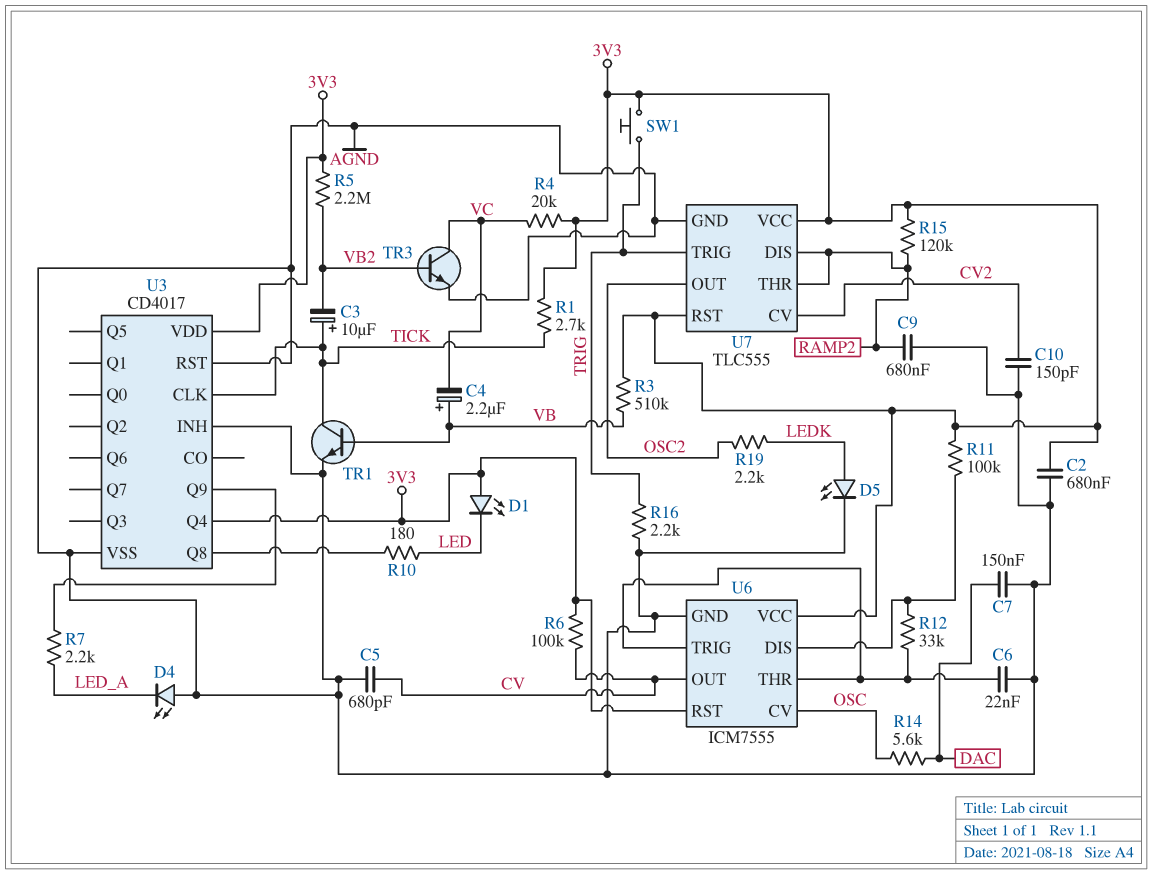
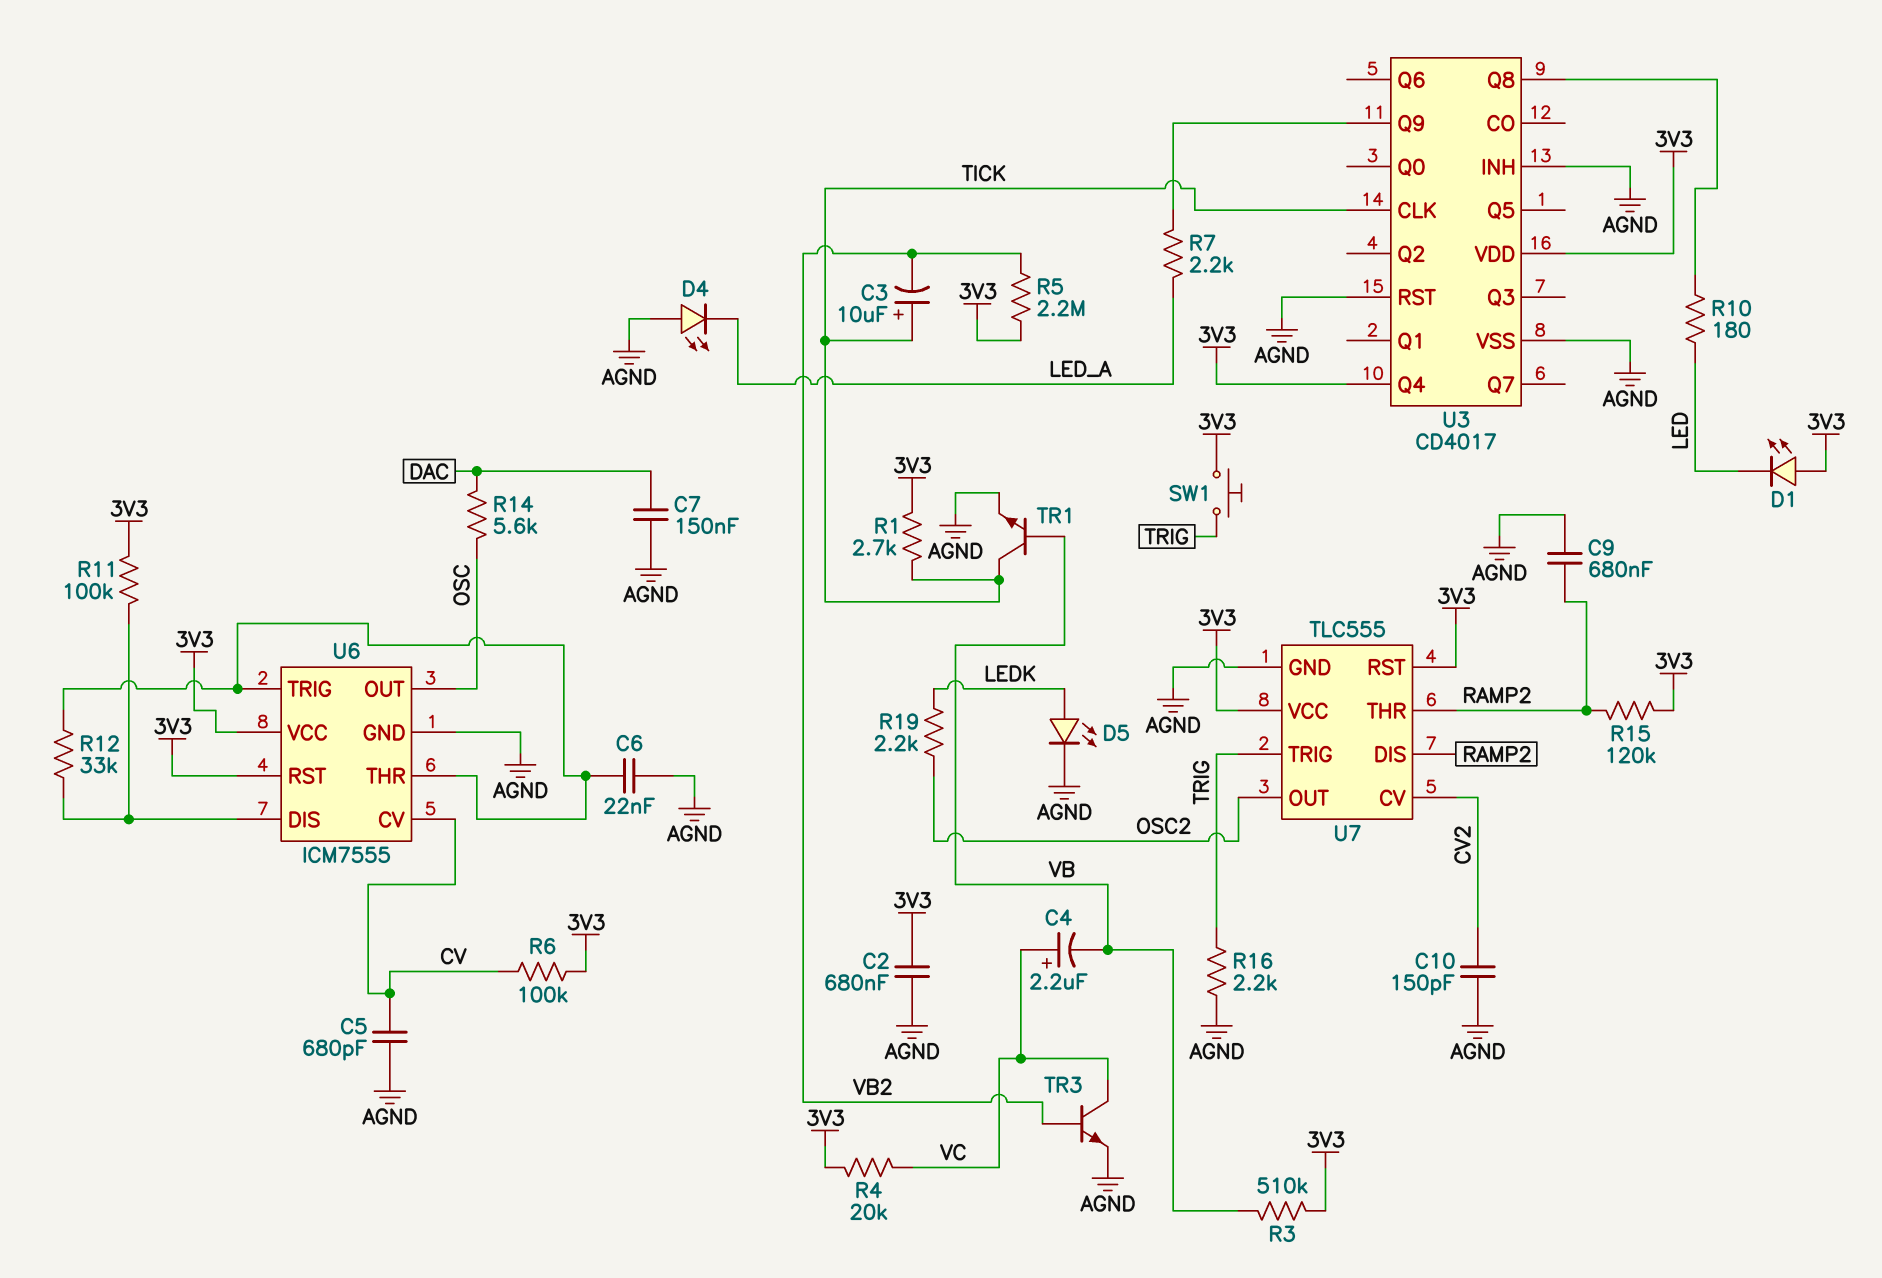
C4: 2.2uF (plus VB, minus VC) -> 2.2uF (plus VC, minus VB)
U6 pin CV: OSC -> CV
U6 pin OUT: CV -> OSC

